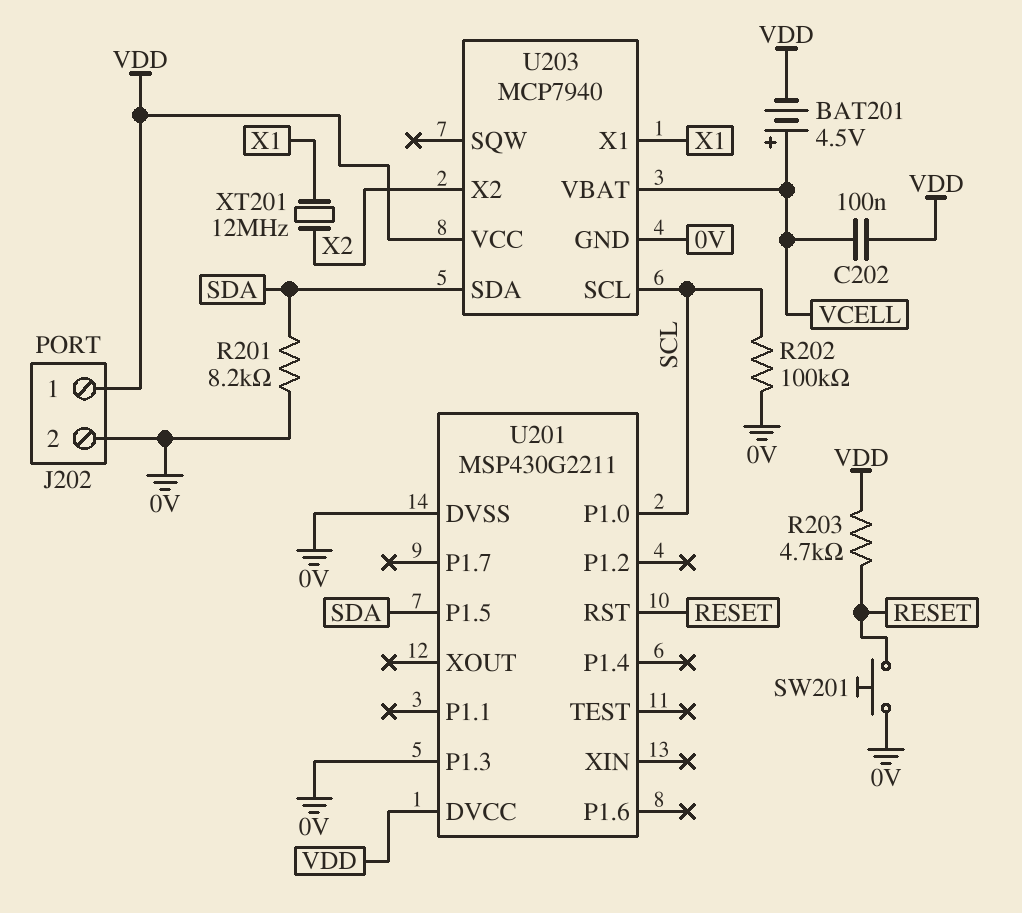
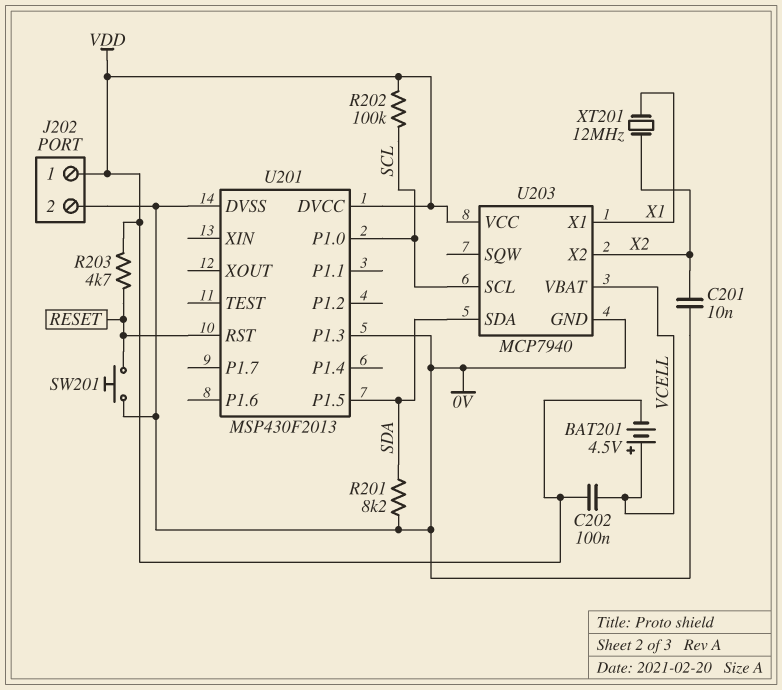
C201: none -> 10nF (0V, X2)
R202: 100k (0V, SCL) -> 100k (SCL, VDD)
U201: MSP430G2211 -> MSP430F2013

